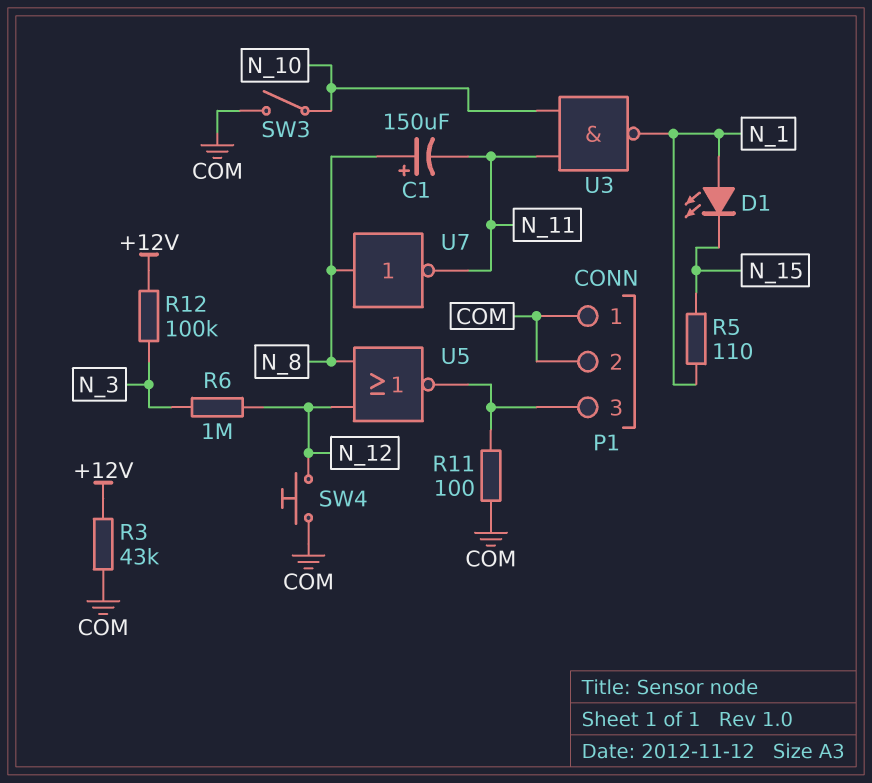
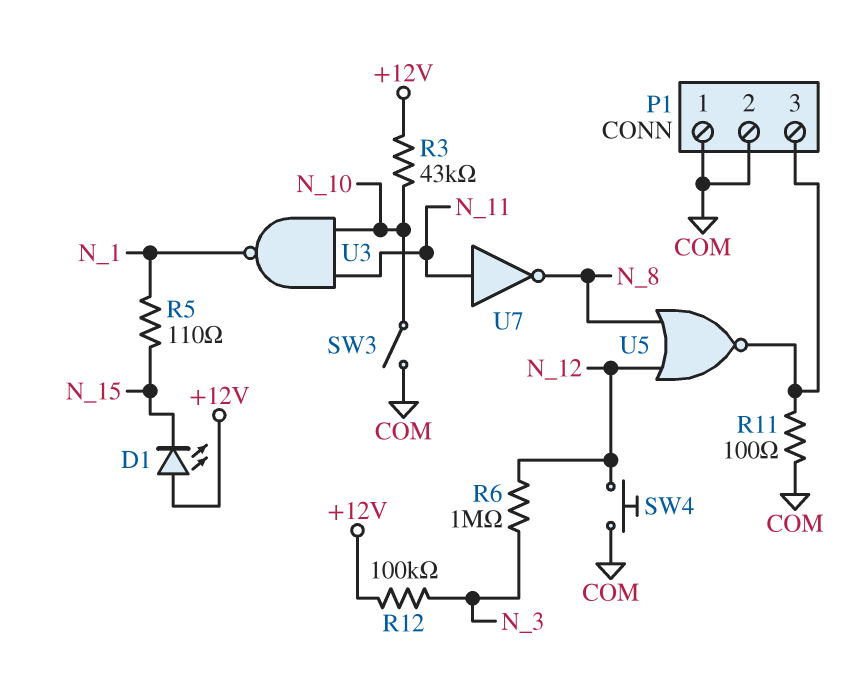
C1: 150uF (plus N_8, minus N_11) -> none
D1: LED (A N_1, K N_15) -> LED (A +12V, K N_15)
R3: 43k (+12V, COM) -> 43k (+12V, N_10)
U7: NOT (in N_8, out N_11) -> NOT (in N_11, out N_8)

